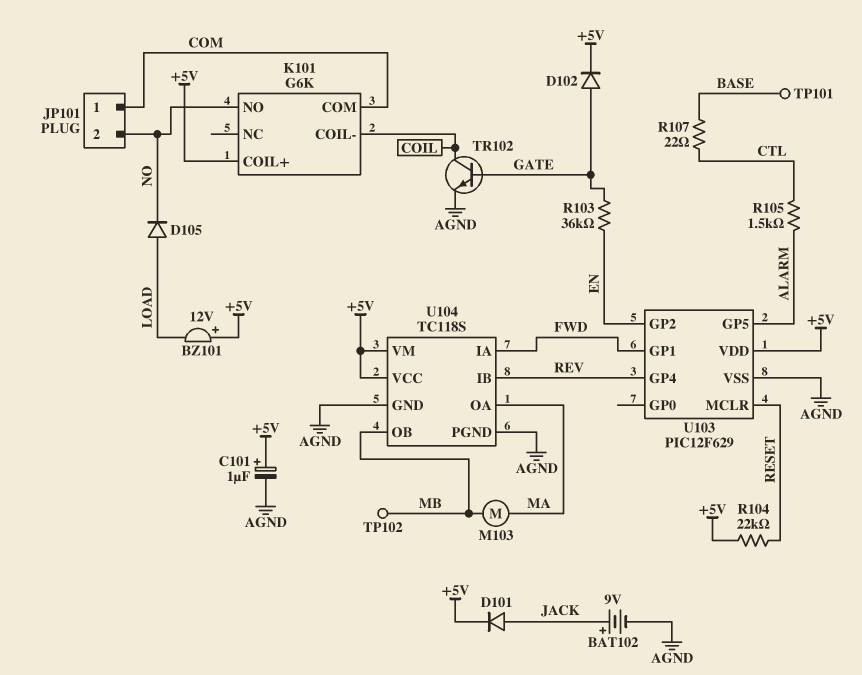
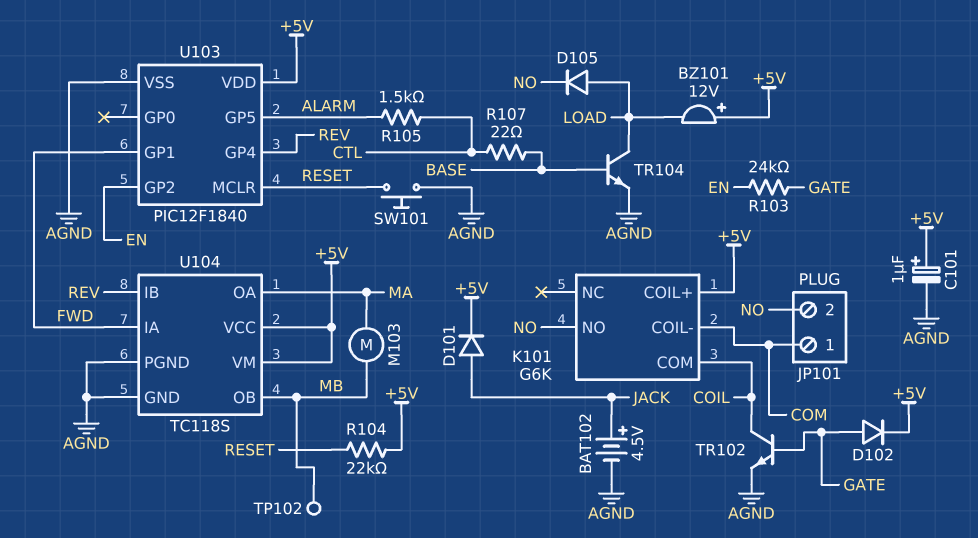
BAT102: 9V (plus JACK, minus AGND) -> 4.5V (plus JACK, minus AGND)
K101 pin COIL-: COIL -> COM
K101 pin COM: COM -> COIL
R103: 36k (EN, GATE) -> 24k (EN, GATE)
SW101: none -> button (AGND, RESET)
TP101: test point (BASE) -> none
TR104: none -> NPN (B BASE, C LOAD, E AGND)
U103: PIC12F629 -> PIC12F1840

